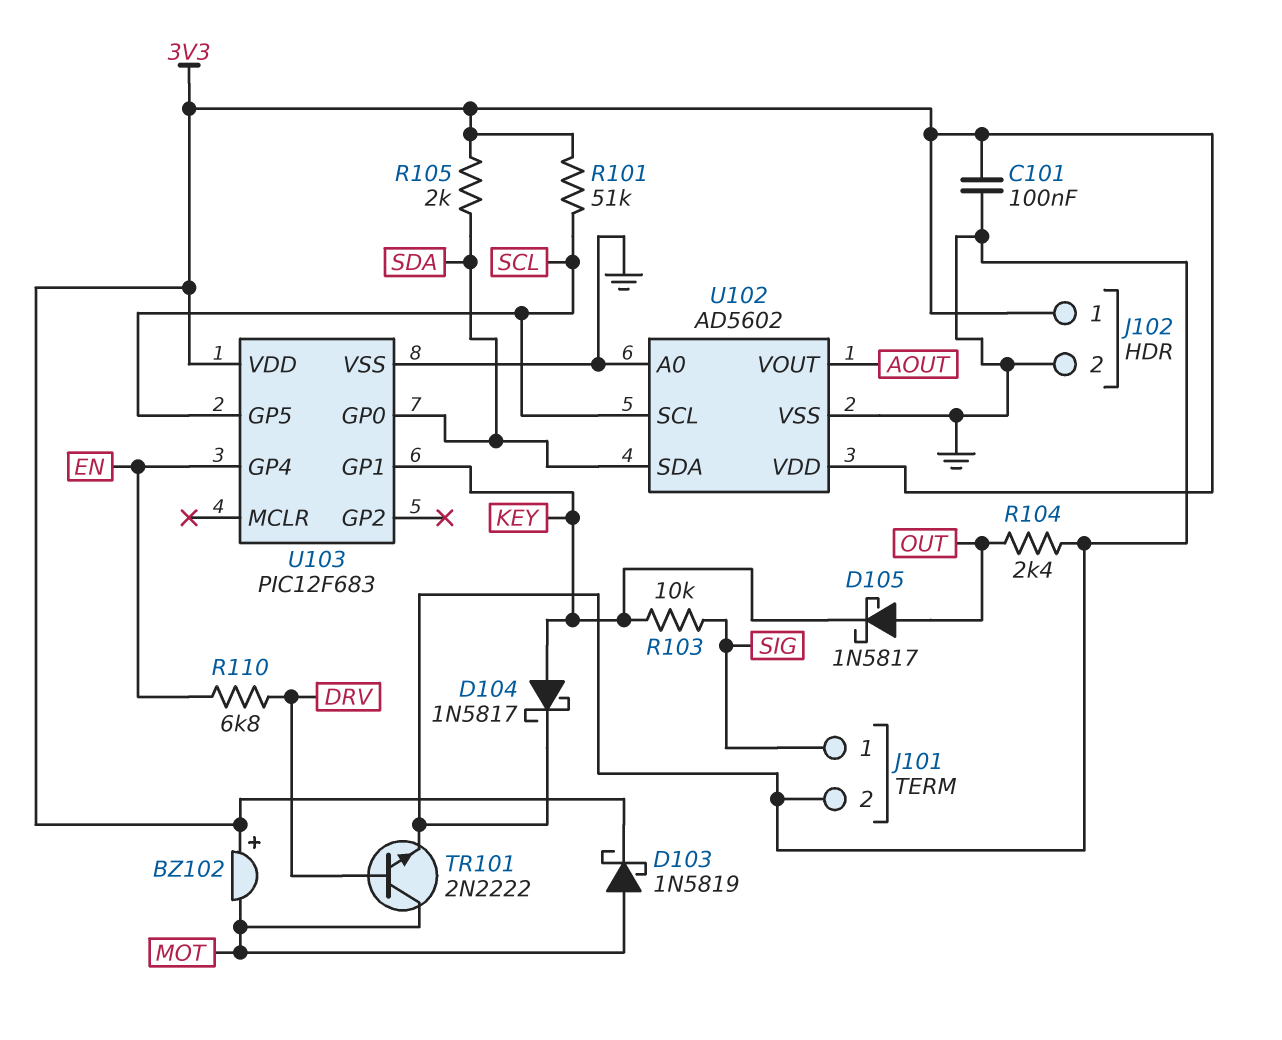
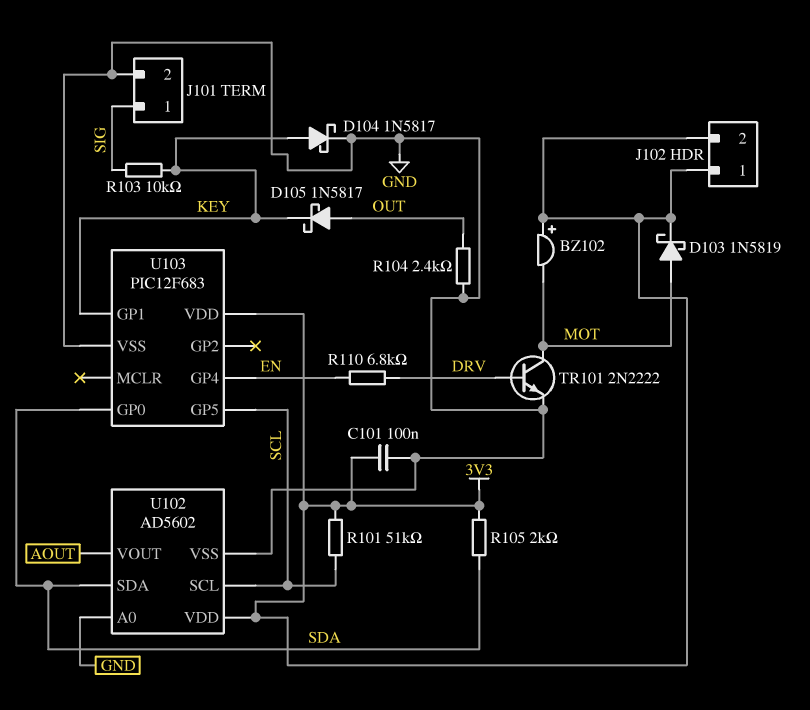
J102 pin 2: GND -> 3V3

